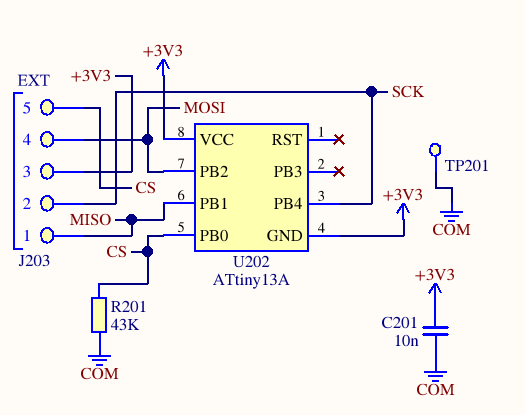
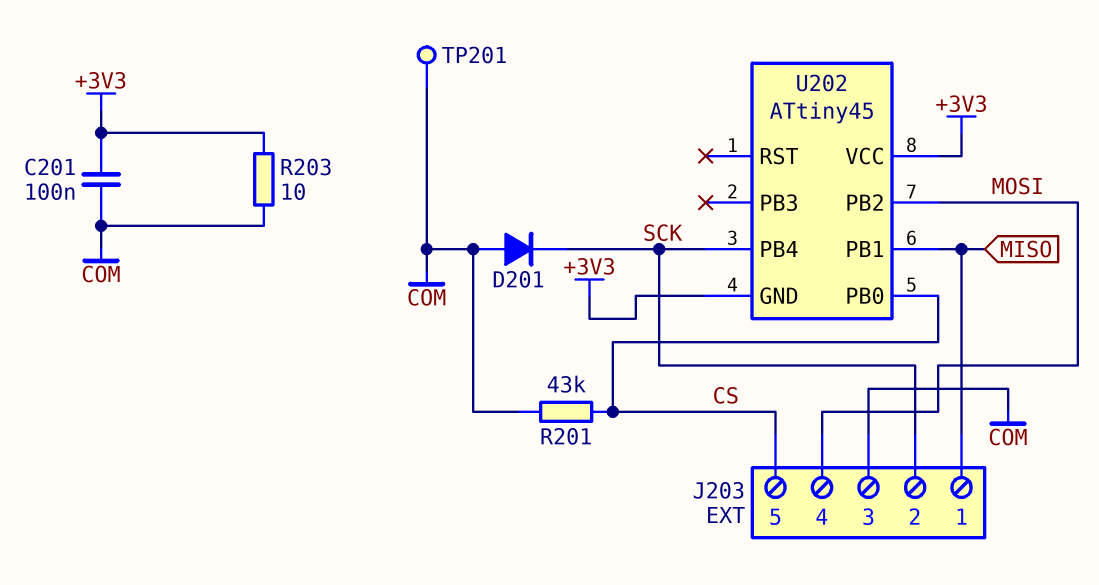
C201: 10nF (+3V3, COM) -> 100nF (+3V3, COM)
D201: none -> diode (A COM, K SCK)
J203 pin 3: +3V3 -> COM
R203: none -> 10 (+3V3, COM)
U202: ATtiny13A -> ATtiny45

